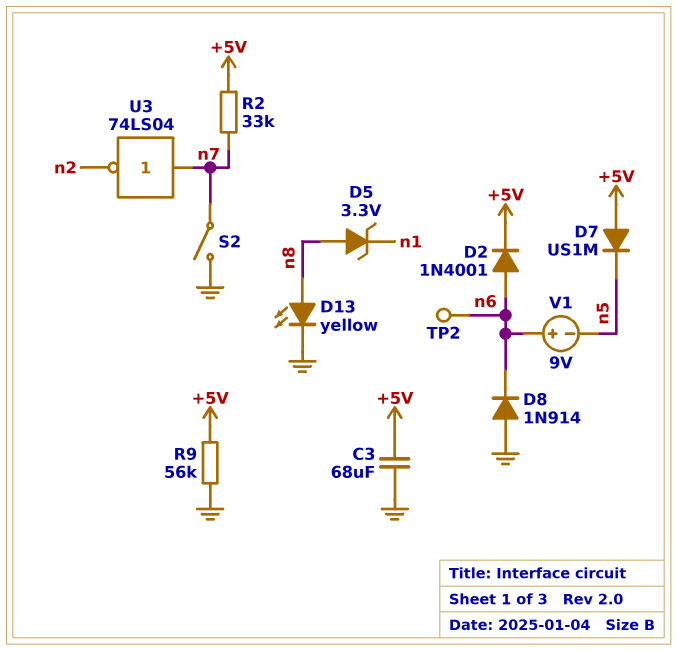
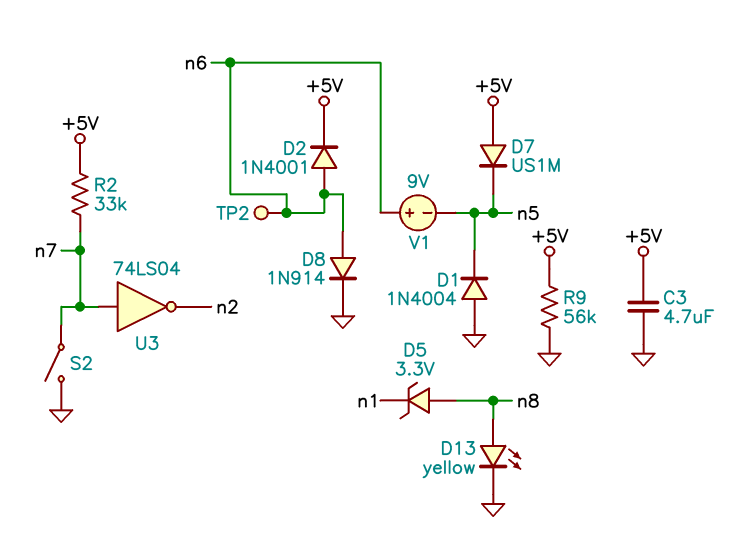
C3: 68uF (+5V, GND) -> 4.7uF (+5V, GND)
D1: none -> diode 1N4004 (A GND, K n5)
D8: diode 1N914 (A GND, K n6) -> diode 1N914 (A n6, K GND)

